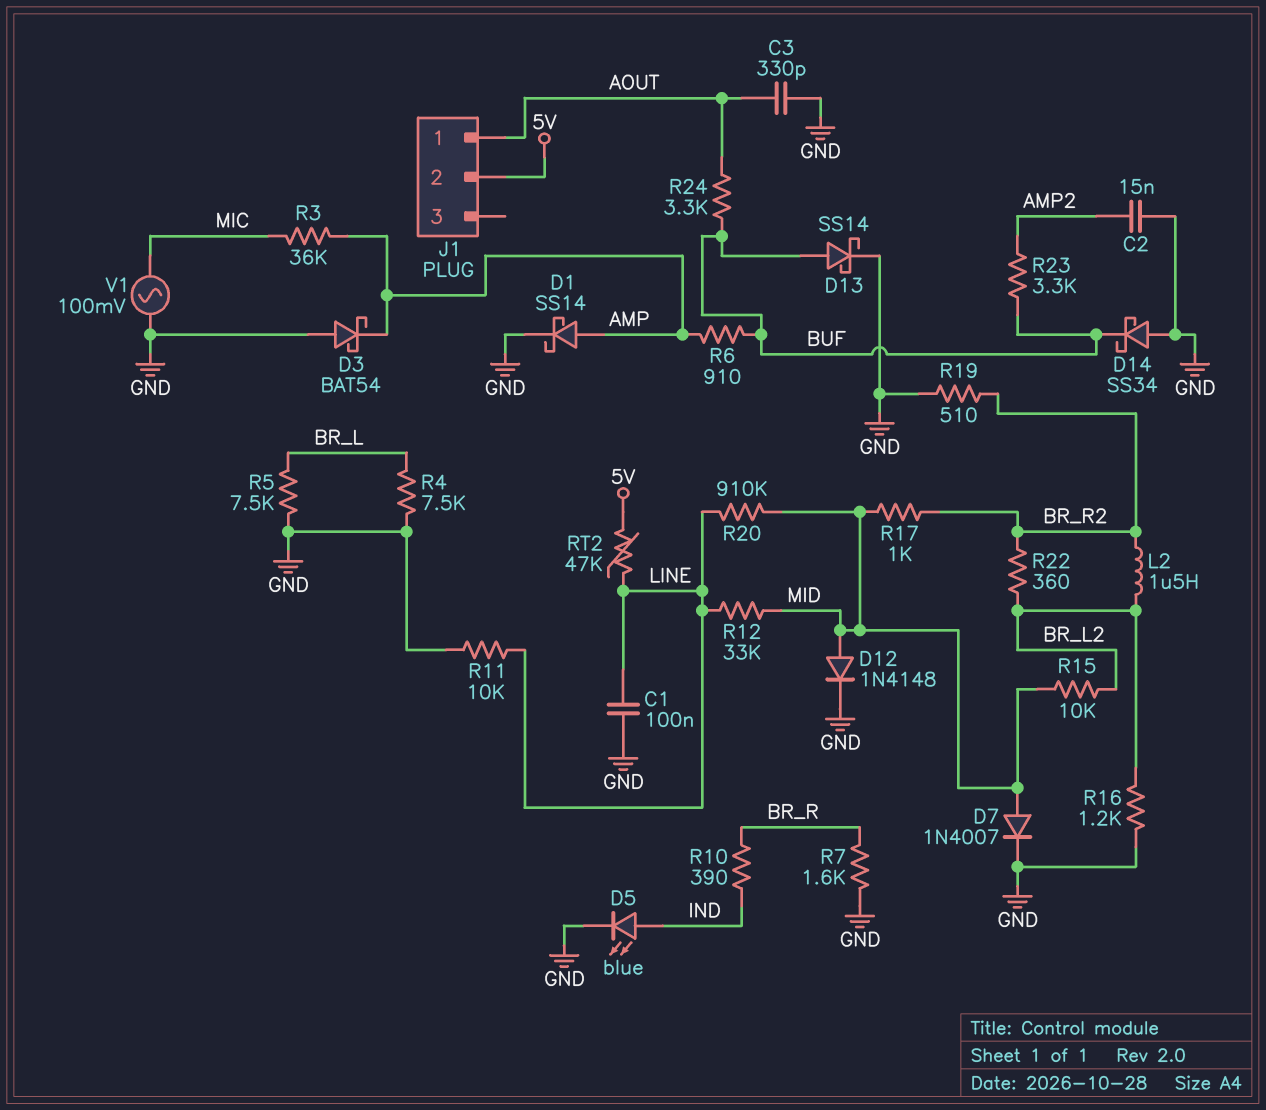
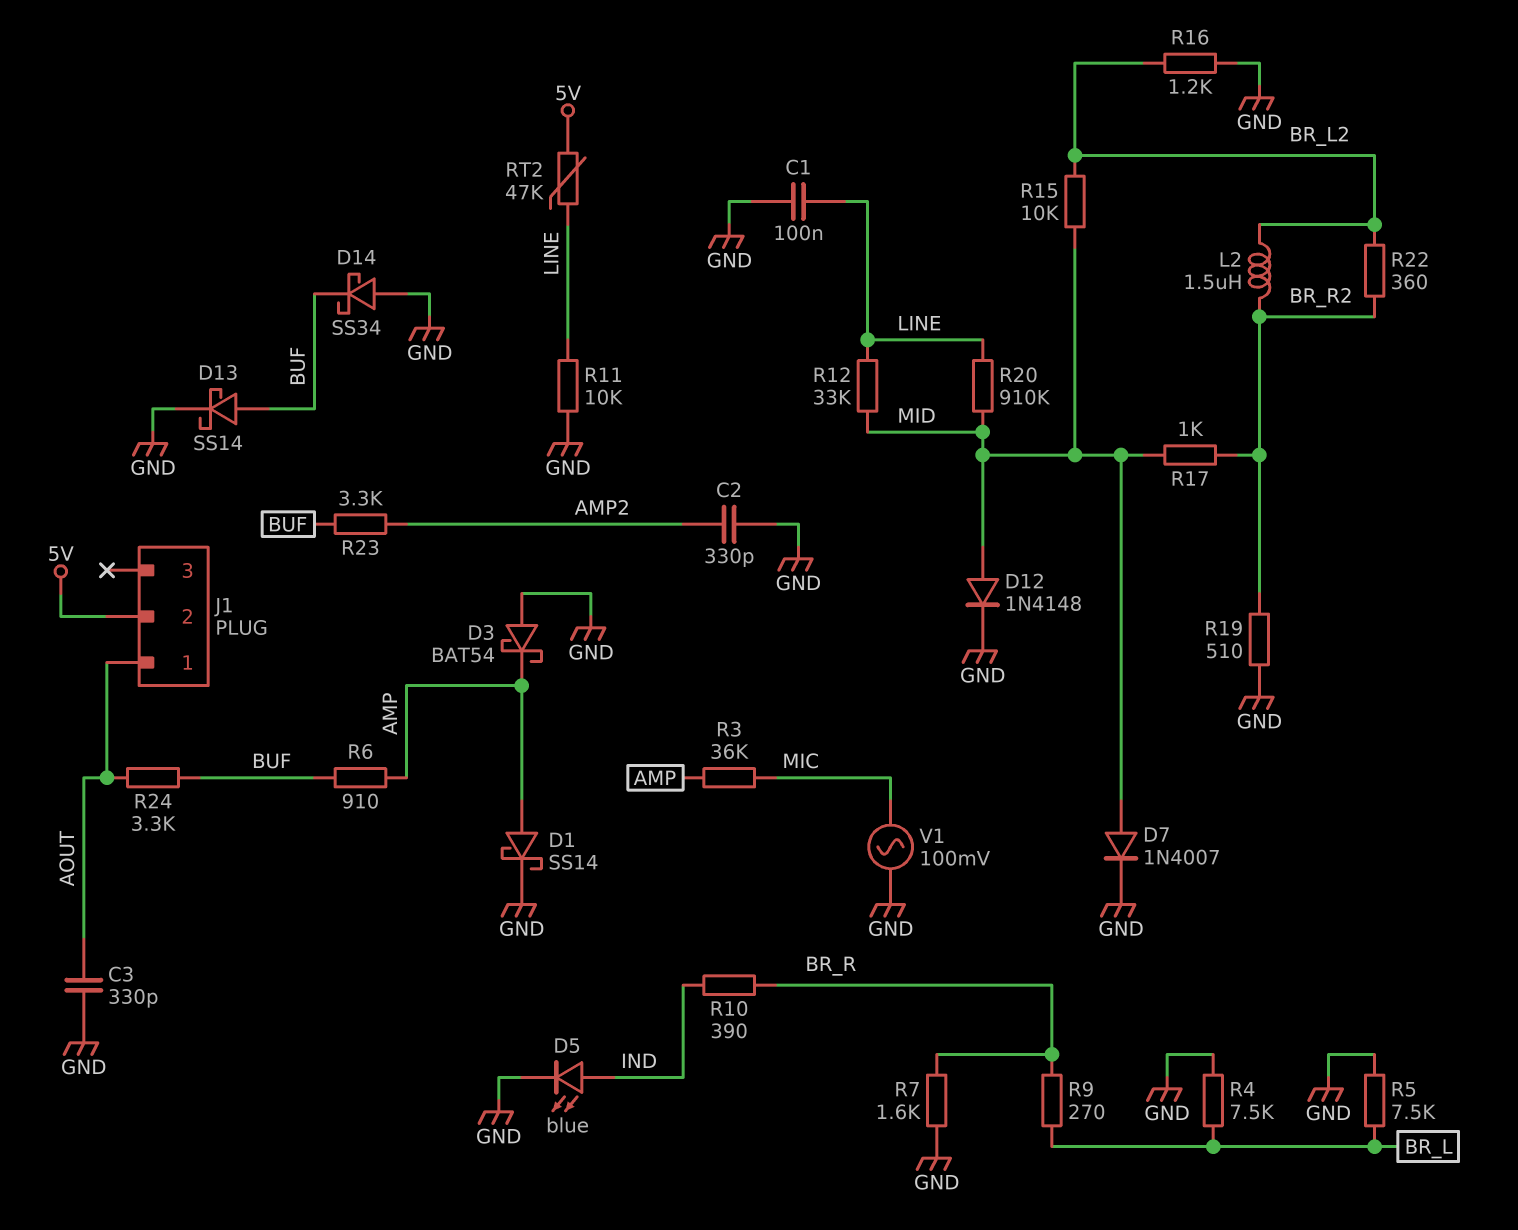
C2: 15nF (AMP2, GND) -> 330pF (AMP2, GND)
R9: none -> 270 (BR_L, BR_R)

